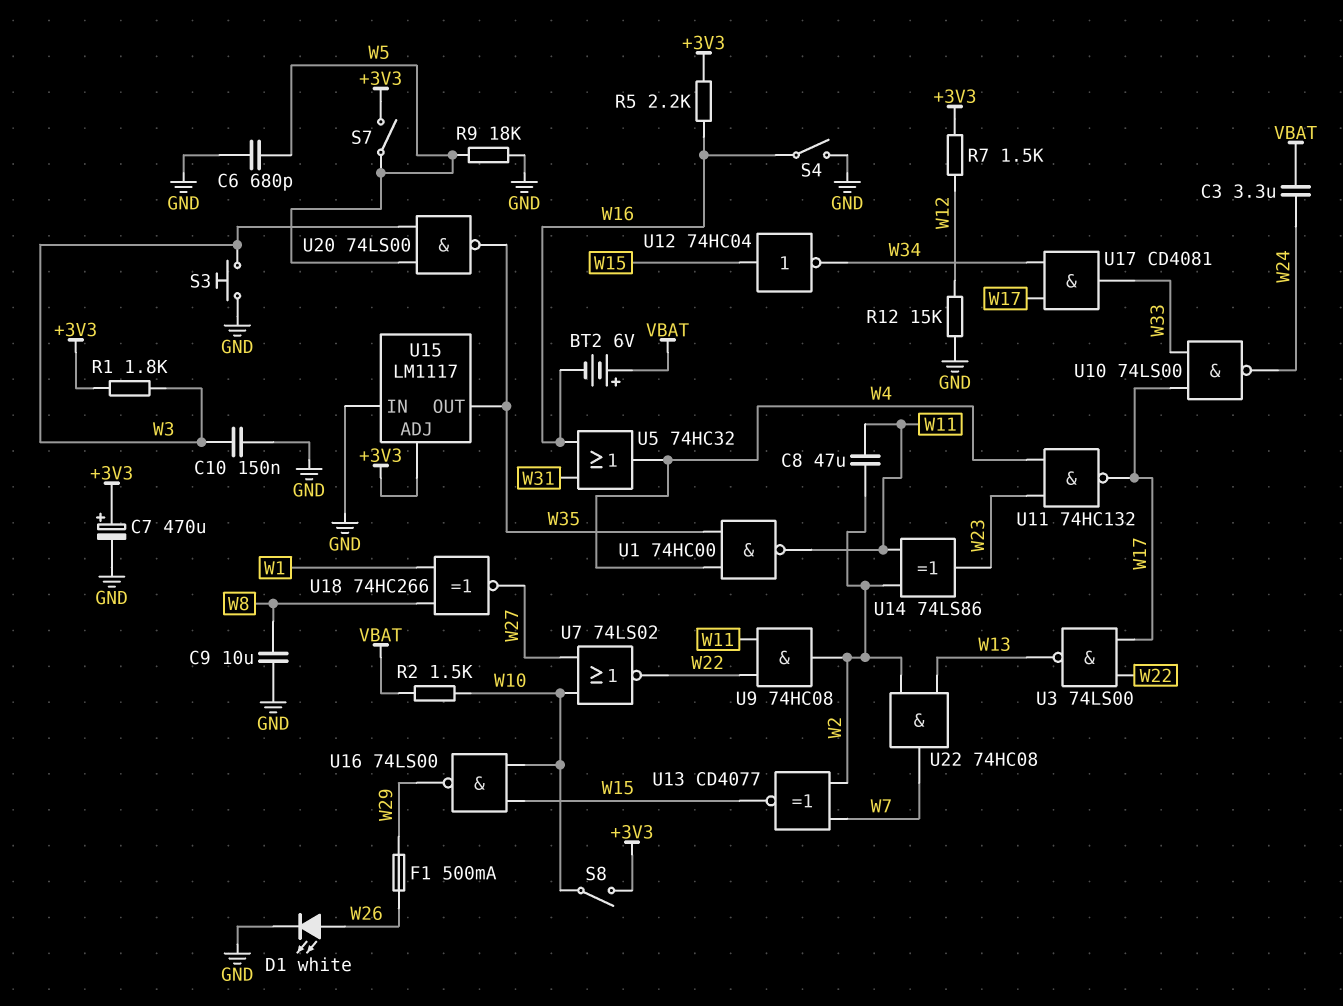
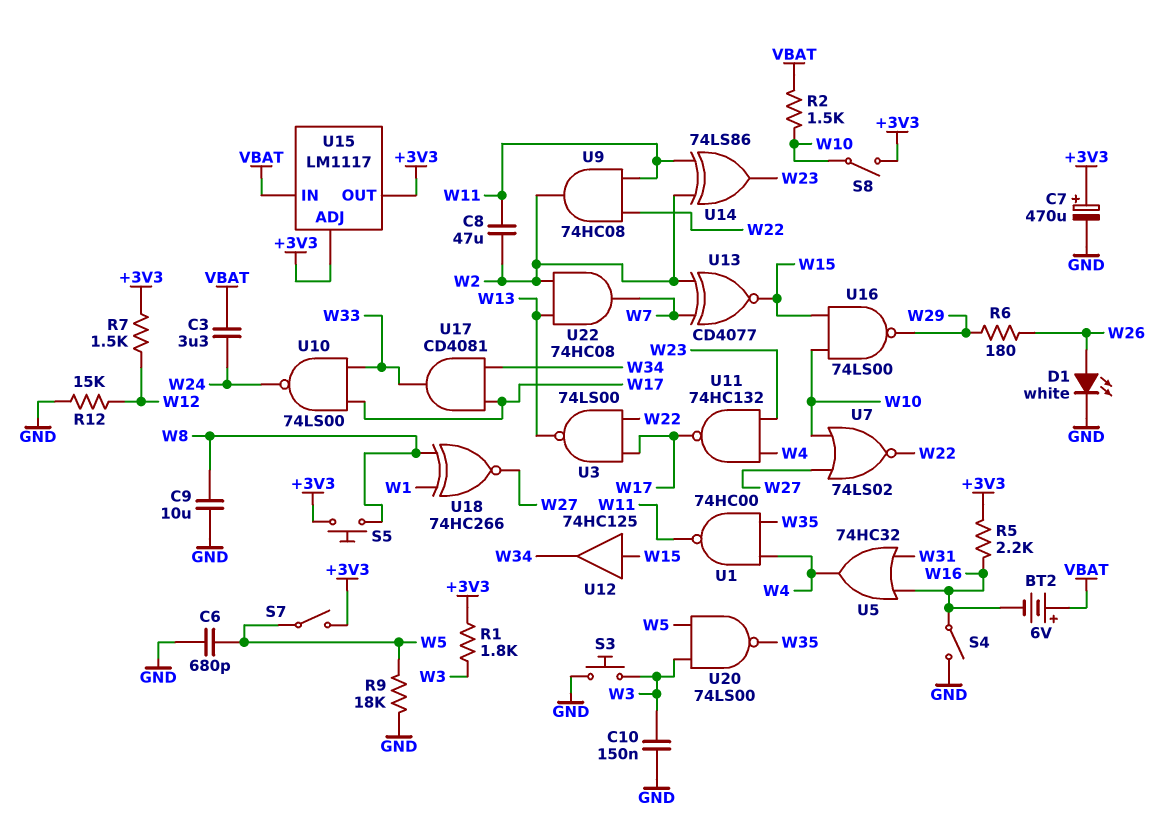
F1: 500mA (W26, W29) -> none
R6: none -> 180 (W26, W29)
S5: none -> button (+3V3, W8)
U12: NOT 74HC04 (in W15, out W34) -> buffer 74HC125 (in W15, out W34)
U15 pin IN: GND -> VBAT
U15 pin OUT: W35 -> +3V3

